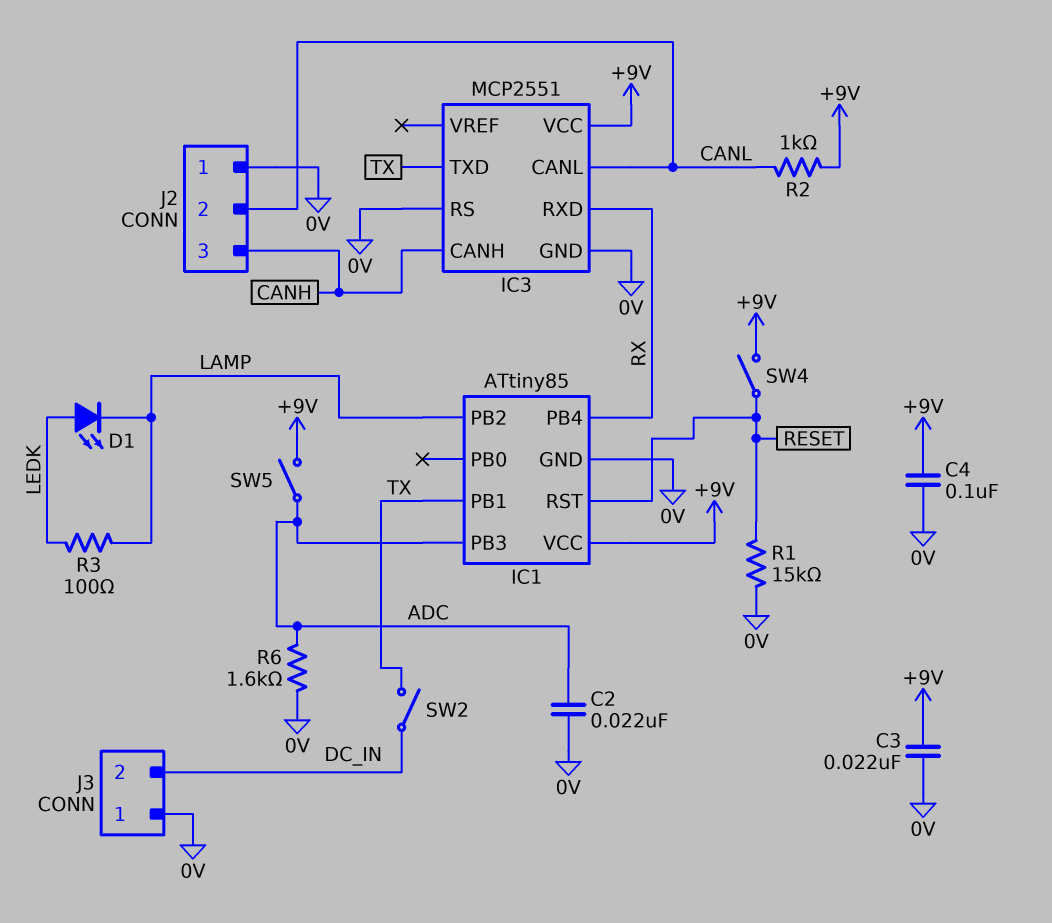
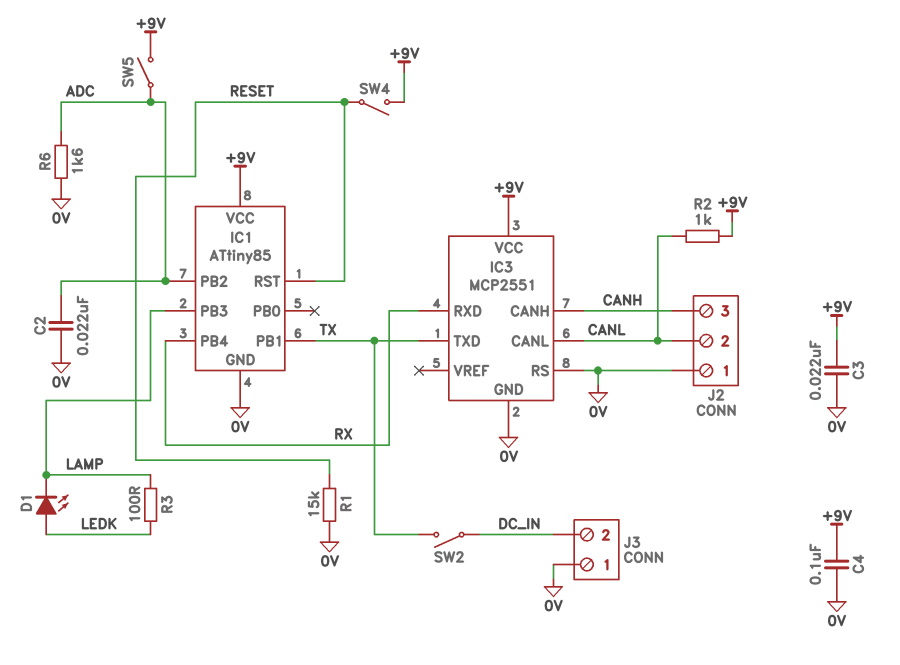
IC1 pin PB2: LAMP -> ADC
IC1 pin PB3: ADC -> LAMP

